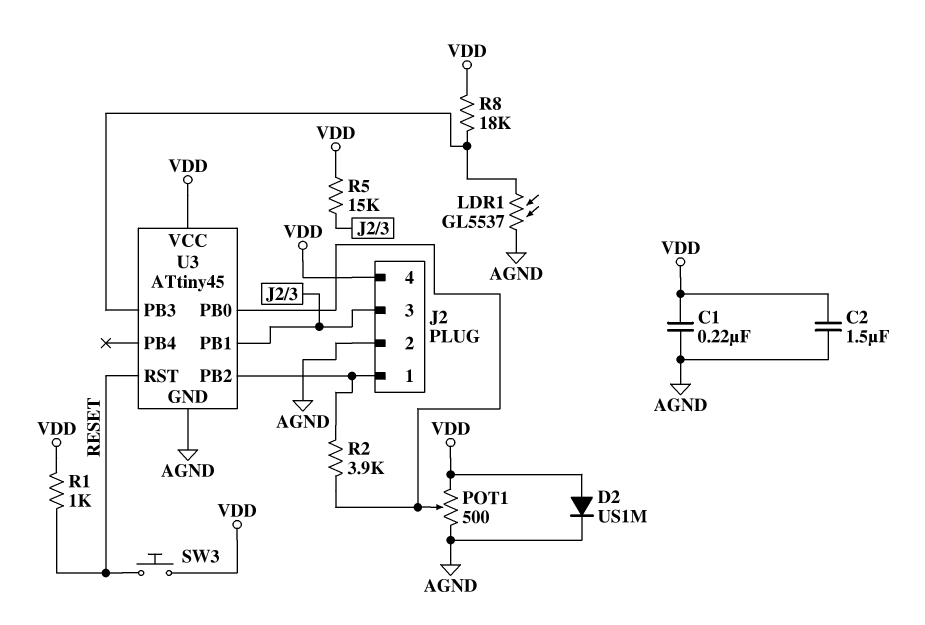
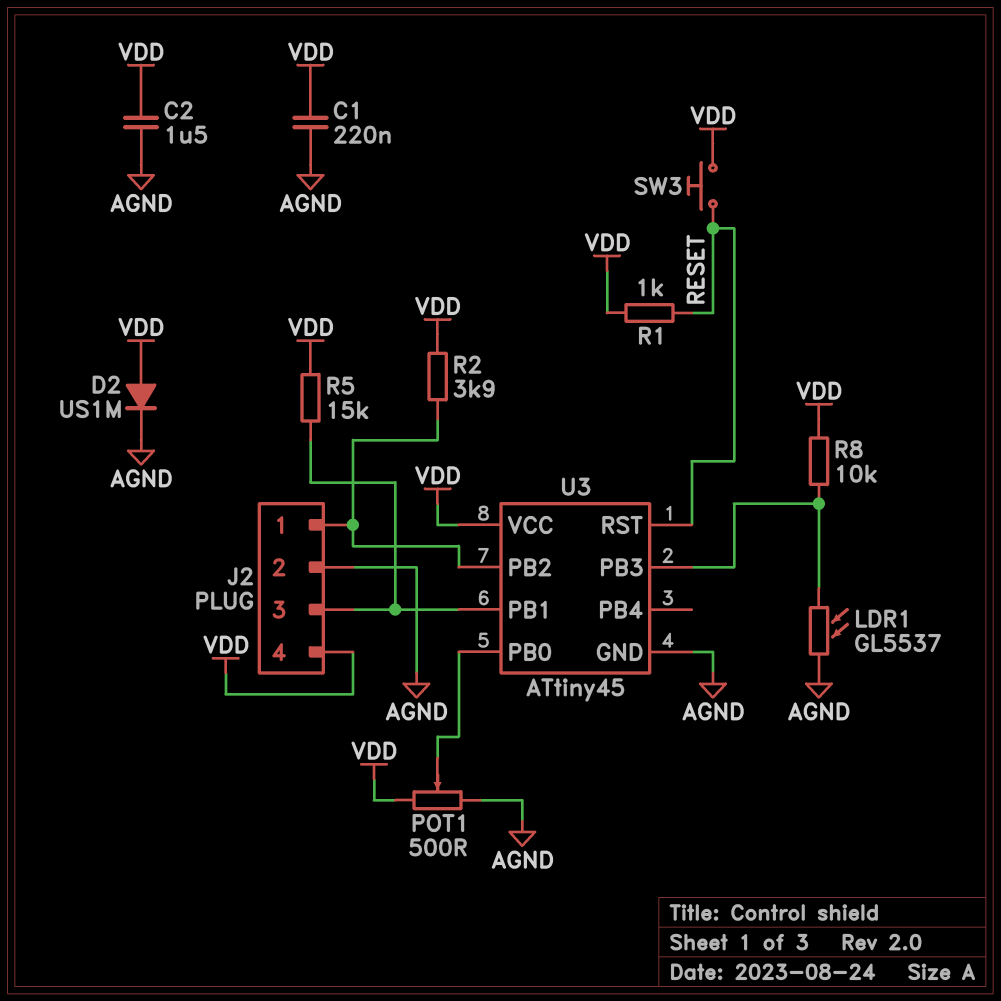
R2: 3.9k (J2/1, U3/PB0) -> 3.9k (J2/1, VDD)
R8: 18k (U3/PB3, VDD) -> 10k (U3/PB3, VDD)

